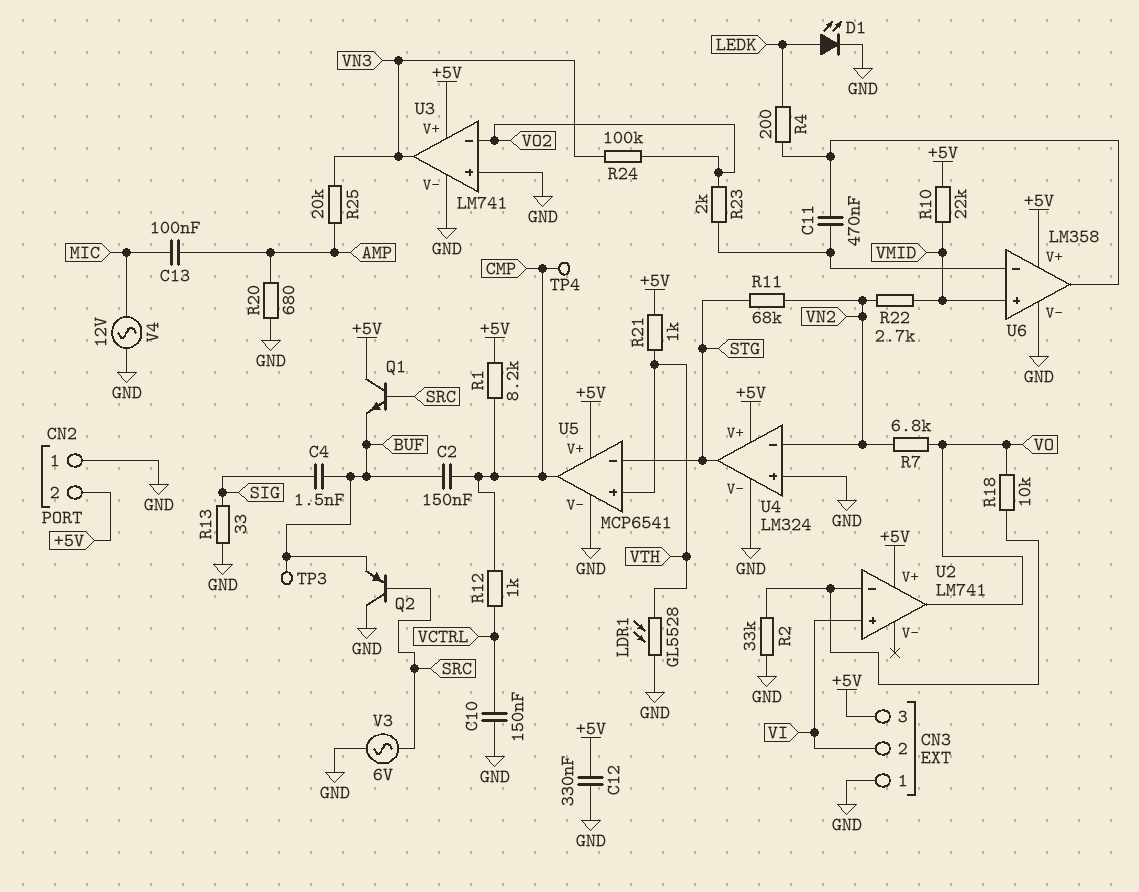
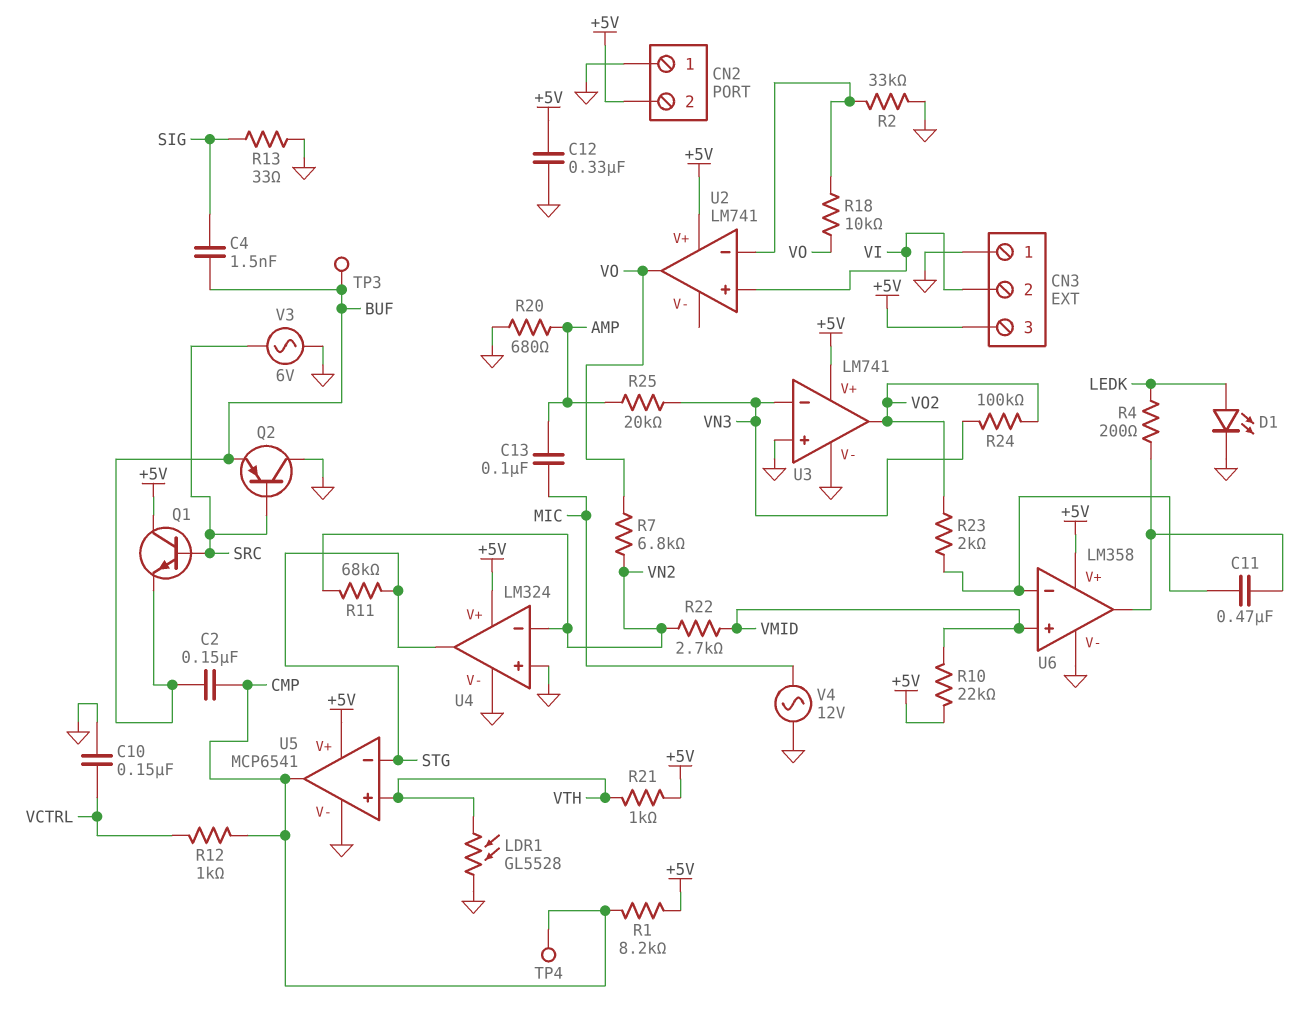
U3 pin in-: VO2 -> VN3
U3 pin out: VN3 -> VO2

